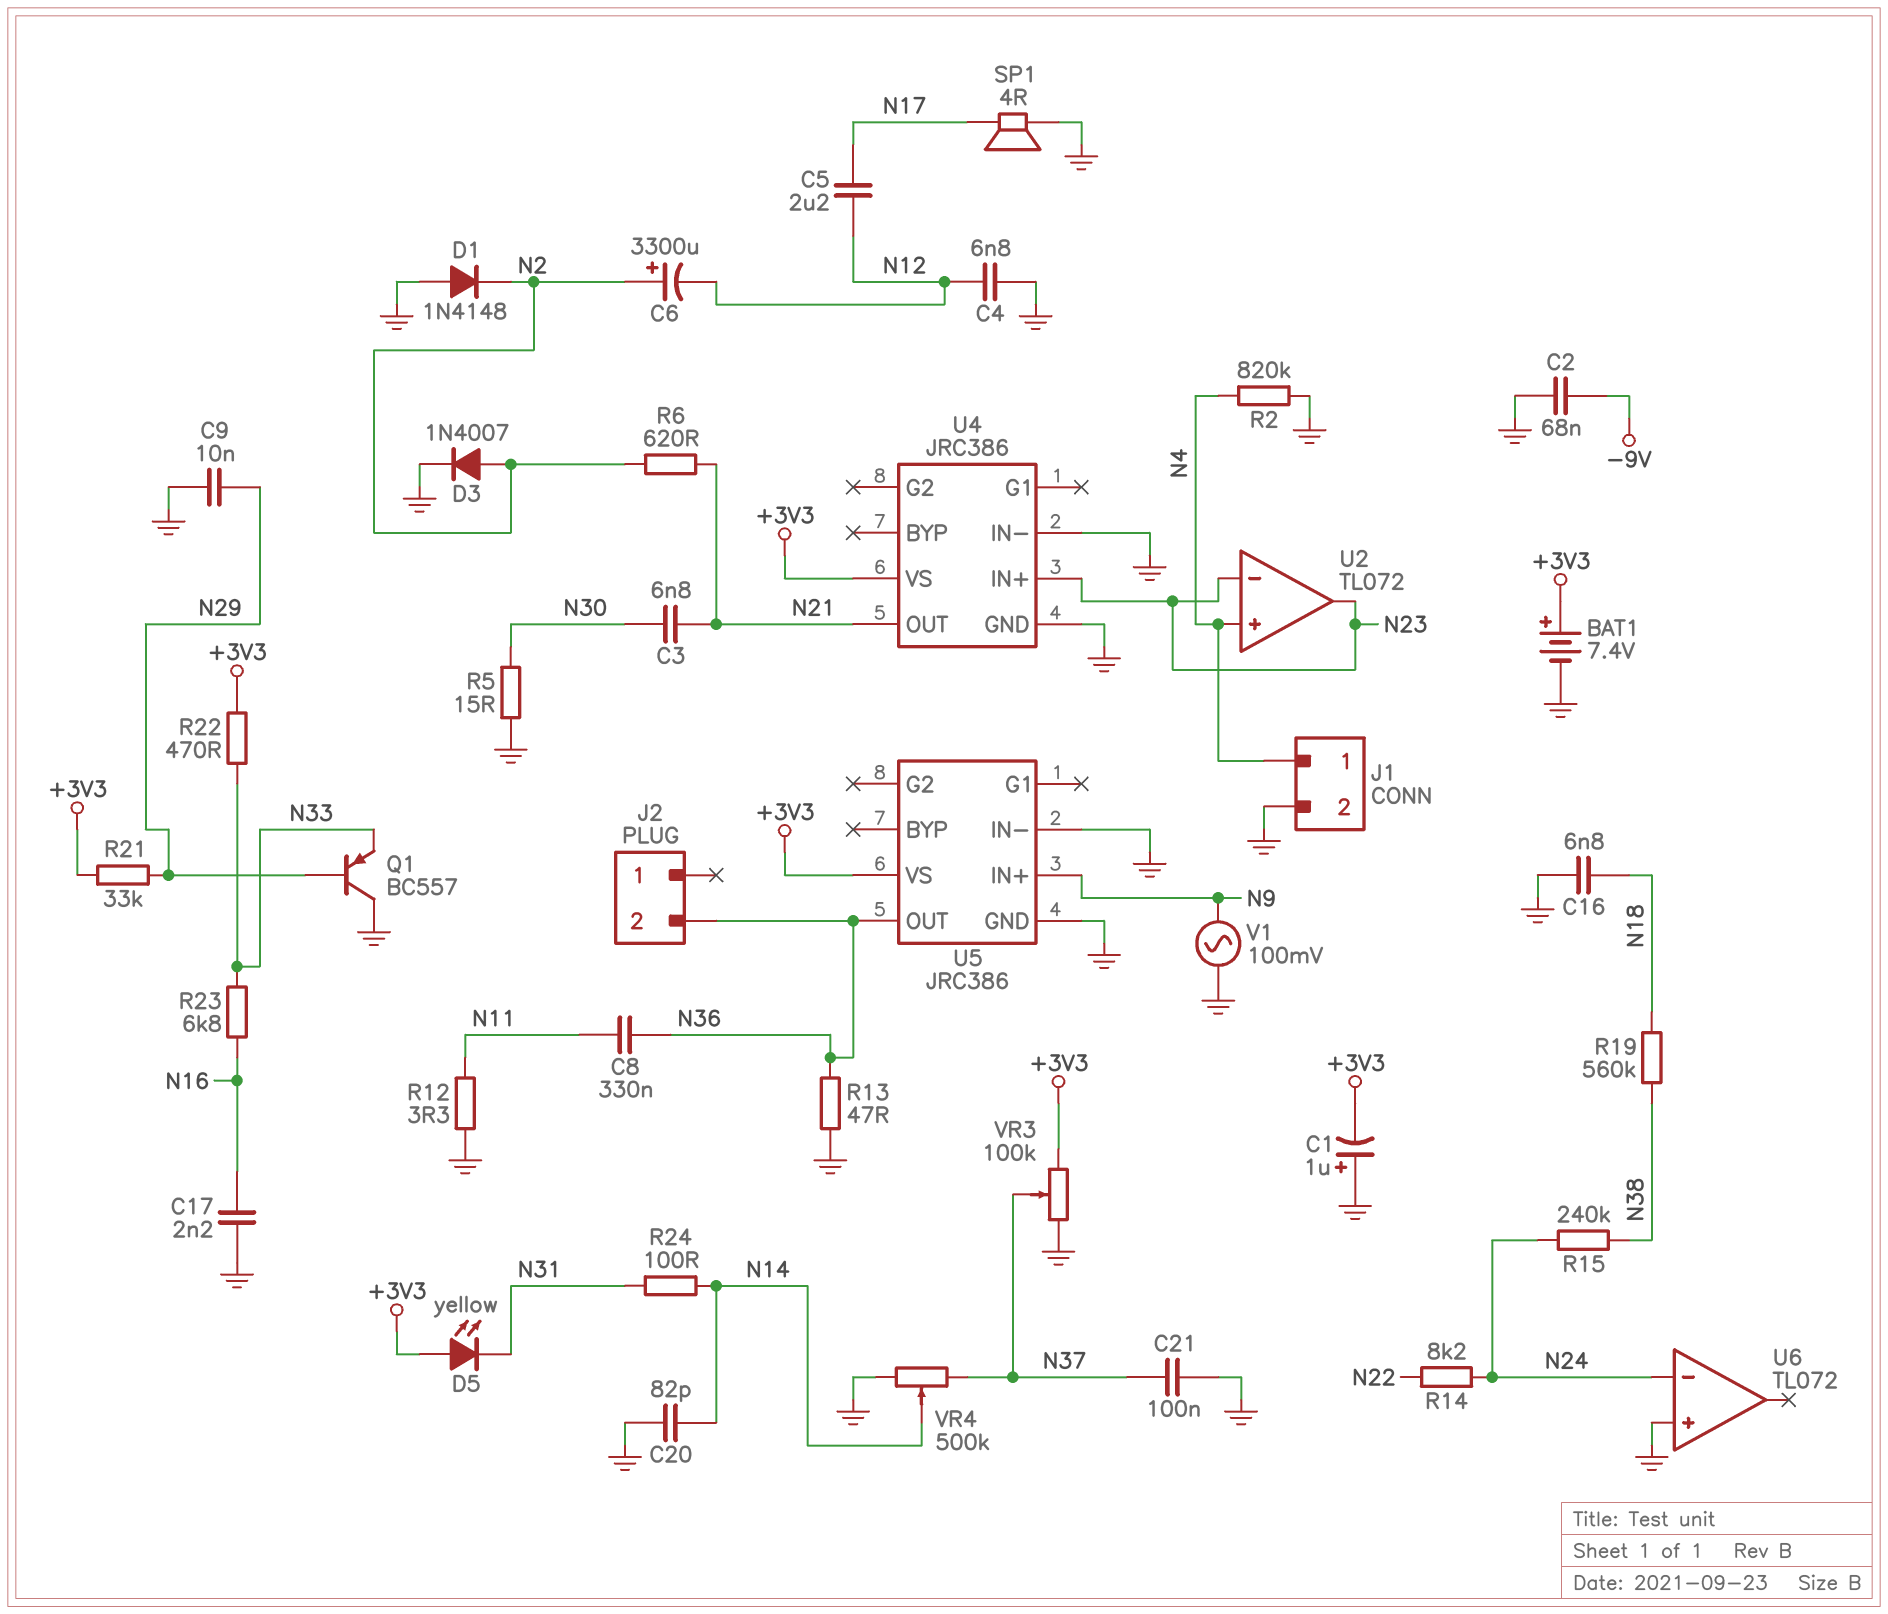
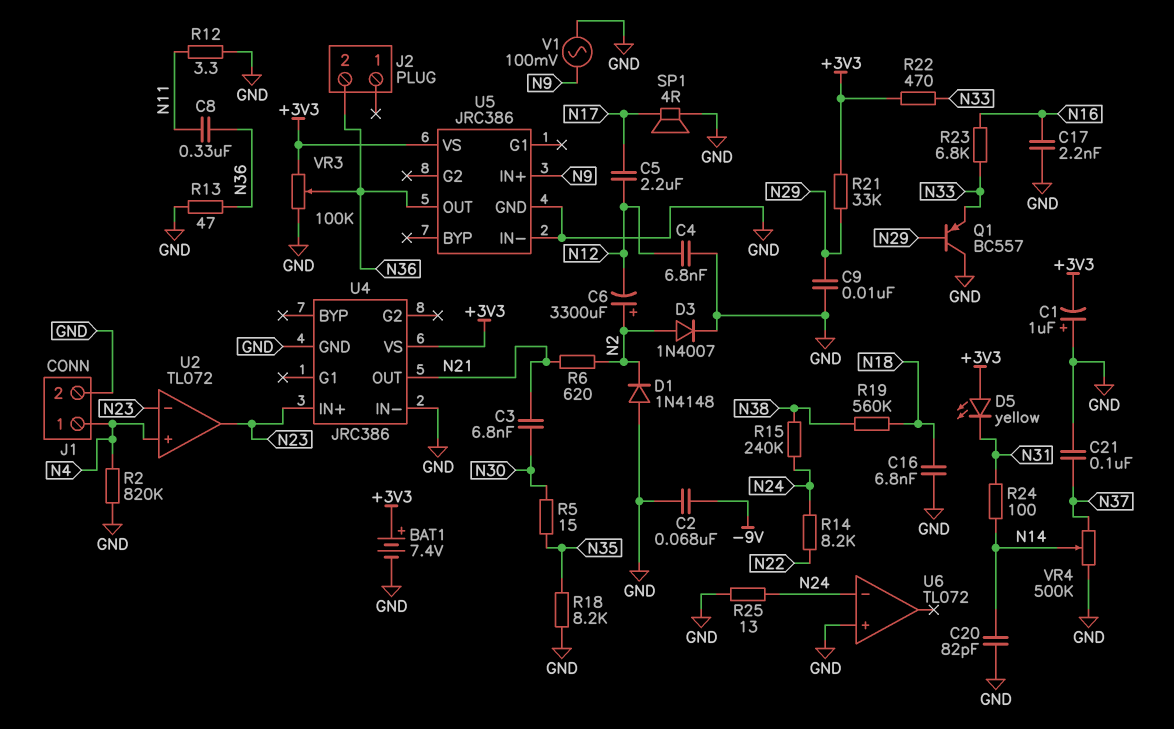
R5: 15 (GND, N30) -> 15 (N30, N35)
R18: none -> 8.2k (GND, N35)
R25: none -> 13 (GND, N24)
VR3: 100k (+3V3, GND, wiper N37) -> 100k (+3V3, GND, wiper N36)

